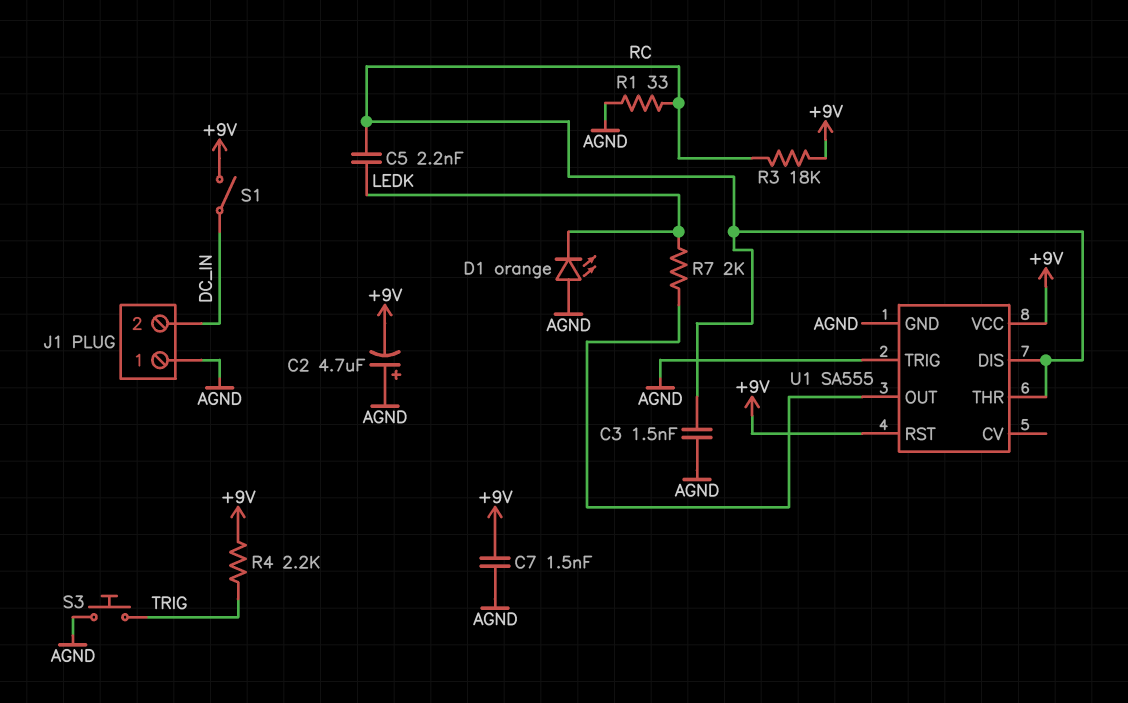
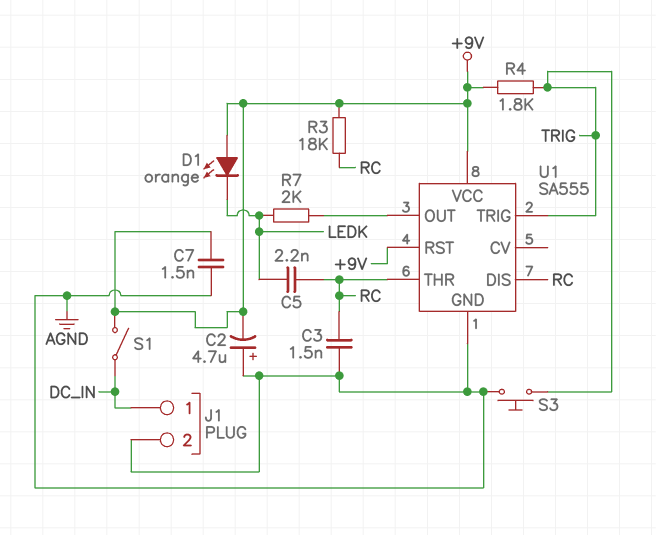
D1: LED orange (A AGND, K LEDK) -> LED orange (A +9V, K LEDK)
J1 pin 1: AGND -> DC_IN
J1 pin 2: DC_IN -> AGND
R1: 33 (AGND, RC) -> none
R4: 2.2k (+9V, TRIG) -> 1.8k (+9V, TRIG)
U1 pin TRIG: AGND -> TRIG

